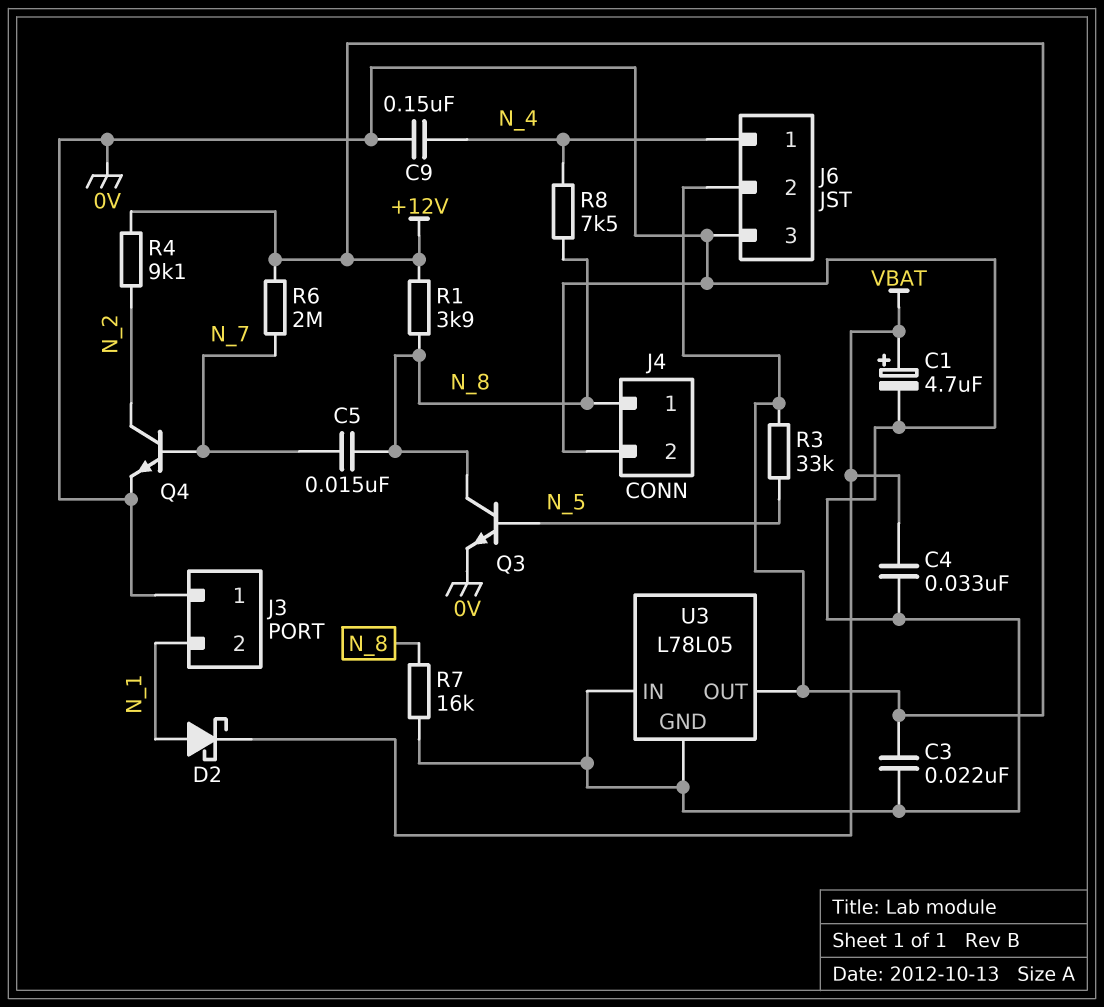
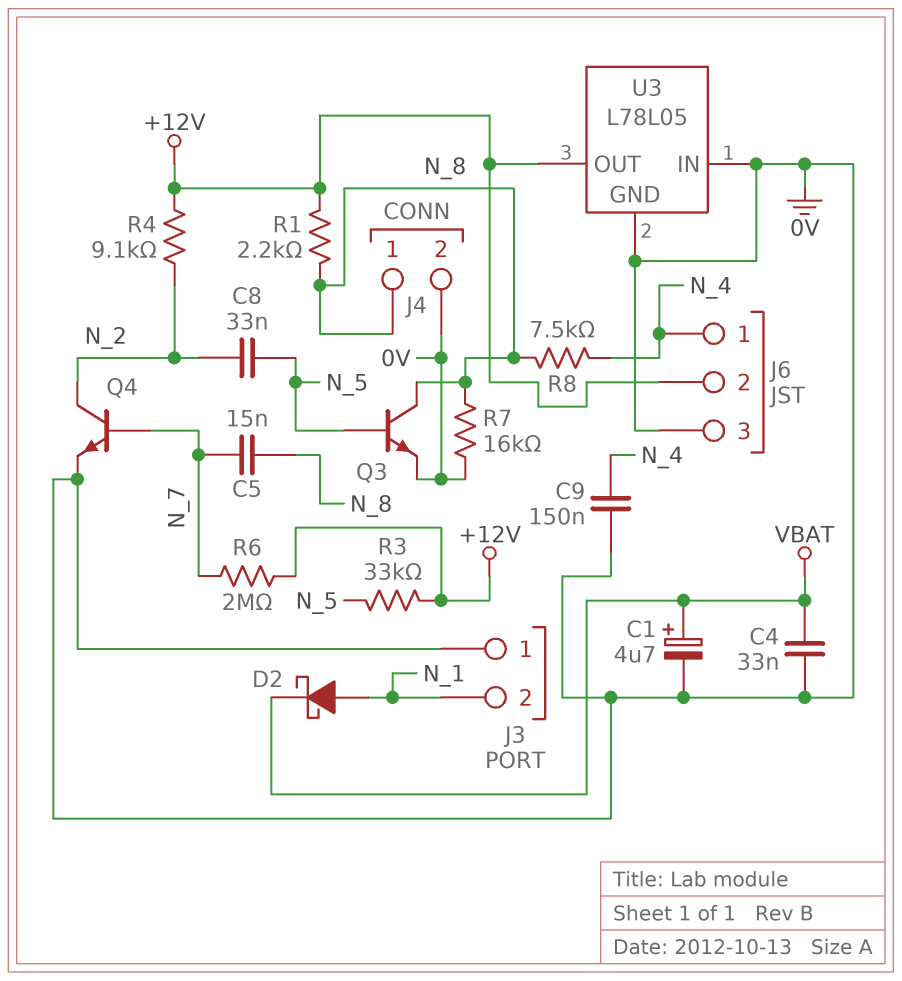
C3: 22nF (+12V, 0V) -> none
C8: none -> 33nF (N_2, N_5)
R1: 3.9k (+12V, N_8) -> 2.2k (+12V, N_8)

